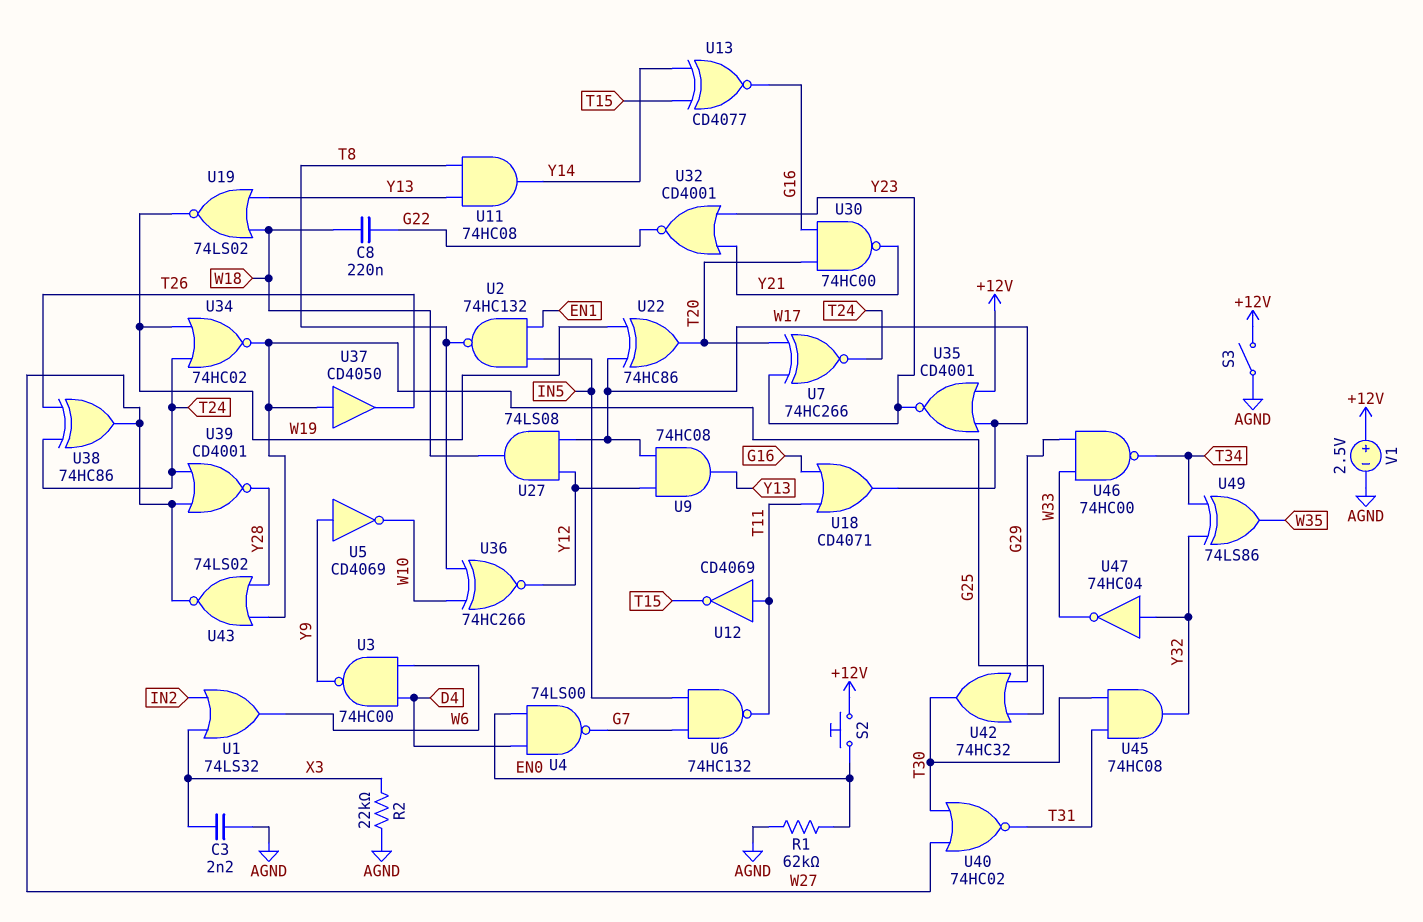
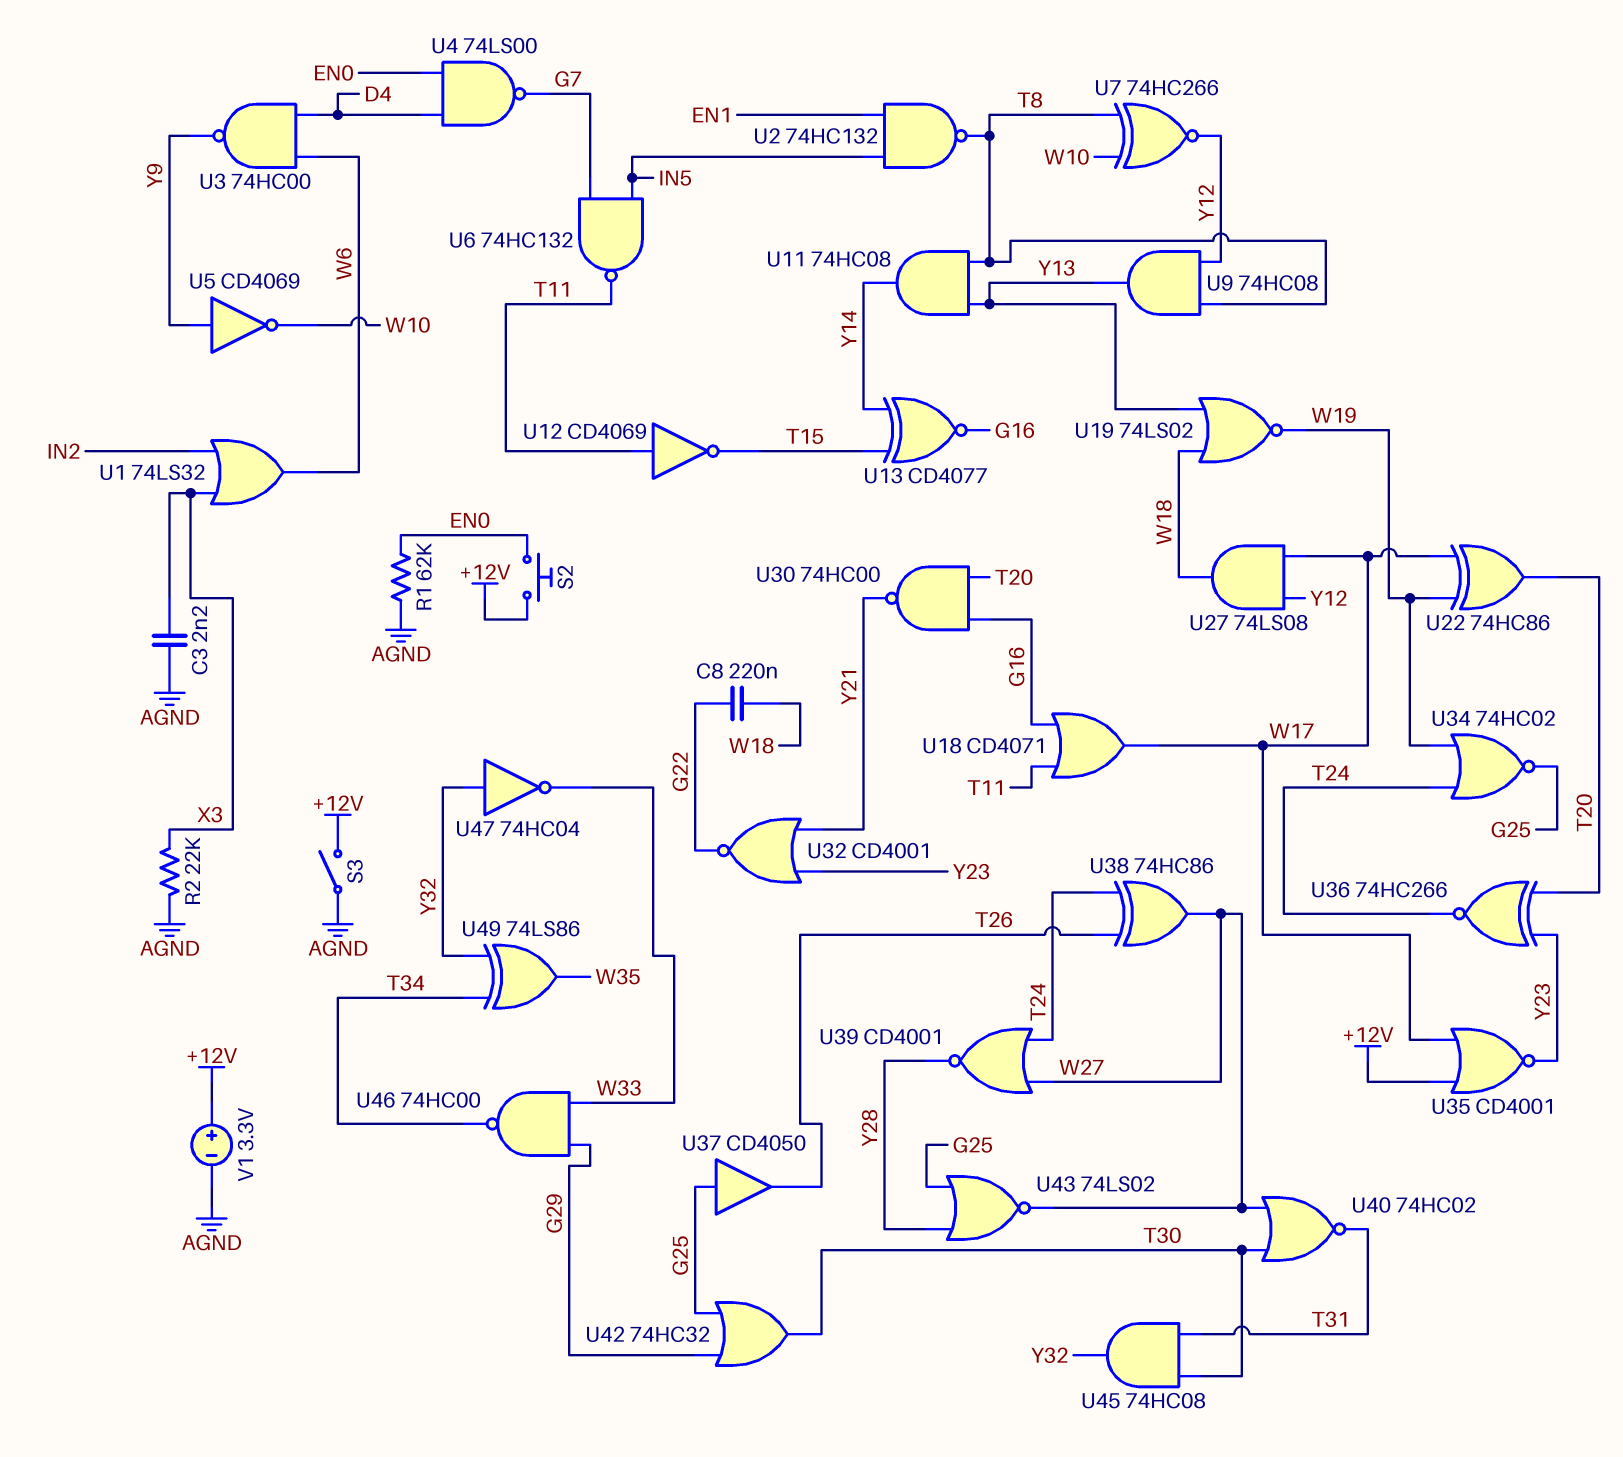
U7: XNOR 74HC266 (in T20, in Y23, out T24) -> XNOR 74HC266 (in T8, in W10, out Y12)
U9: AND 74HC08 (in W17, in Y12, out Y13) -> AND 74HC08 (in T8, in Y12, out Y13)
U36: XNOR 74HC266 (in T8, in W10, out Y12) -> XNOR 74HC266 (in T20, in Y23, out T24)
V1: 2.5V (plus +12V, minus AGND) -> 3.3V (plus +12V, minus AGND)

